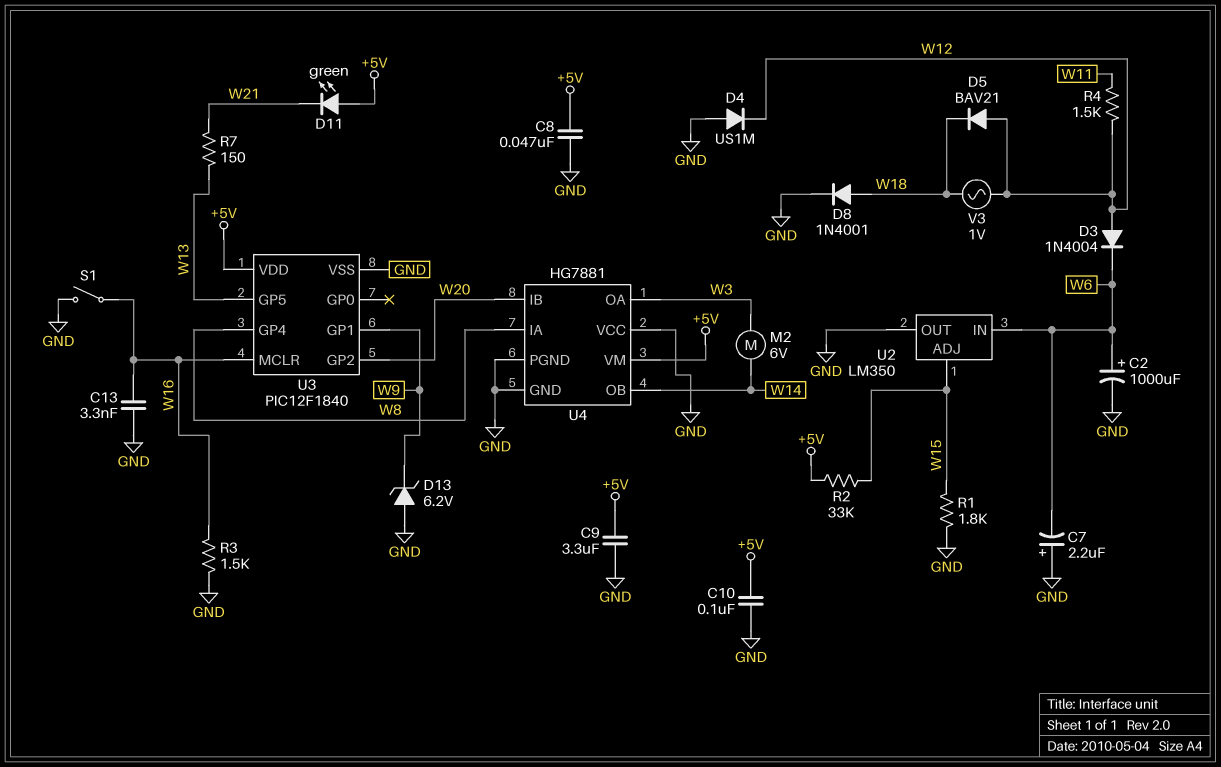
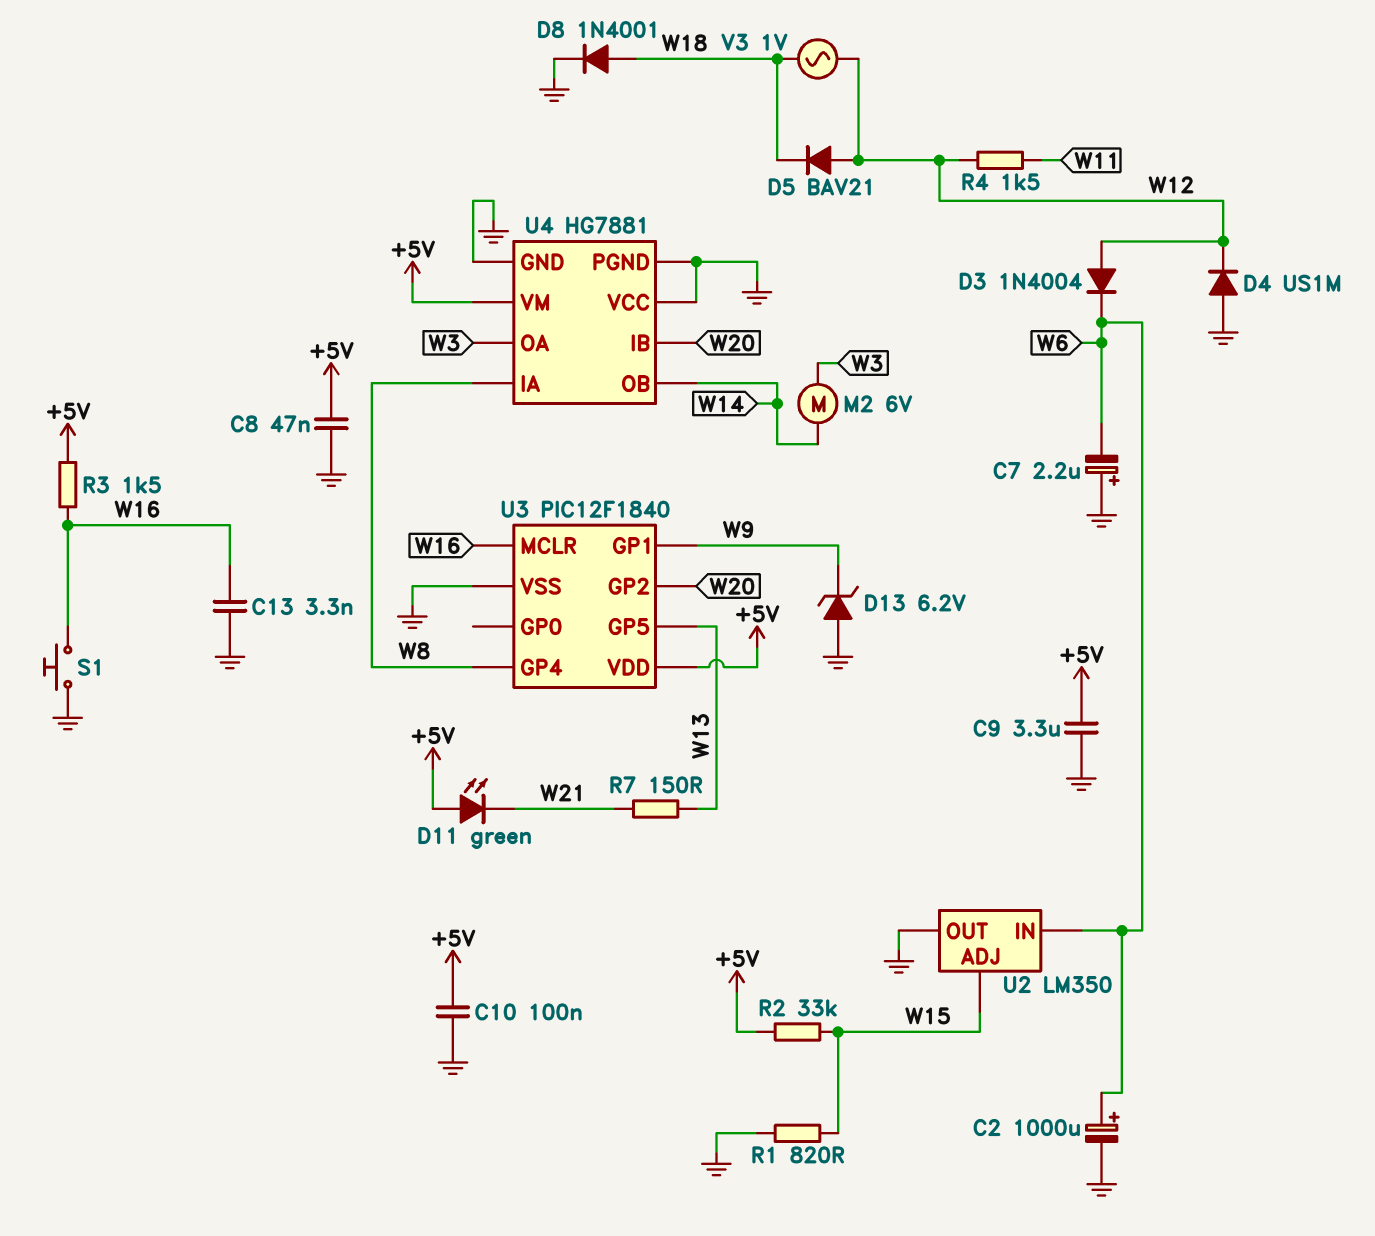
R1: 1.8k (GND, W15) -> 820 (GND, W15)
R3: 1.5k (GND, W16) -> 1.5k (+5V, W16)
S1: switch (GND, W16) -> button (GND, W16)

